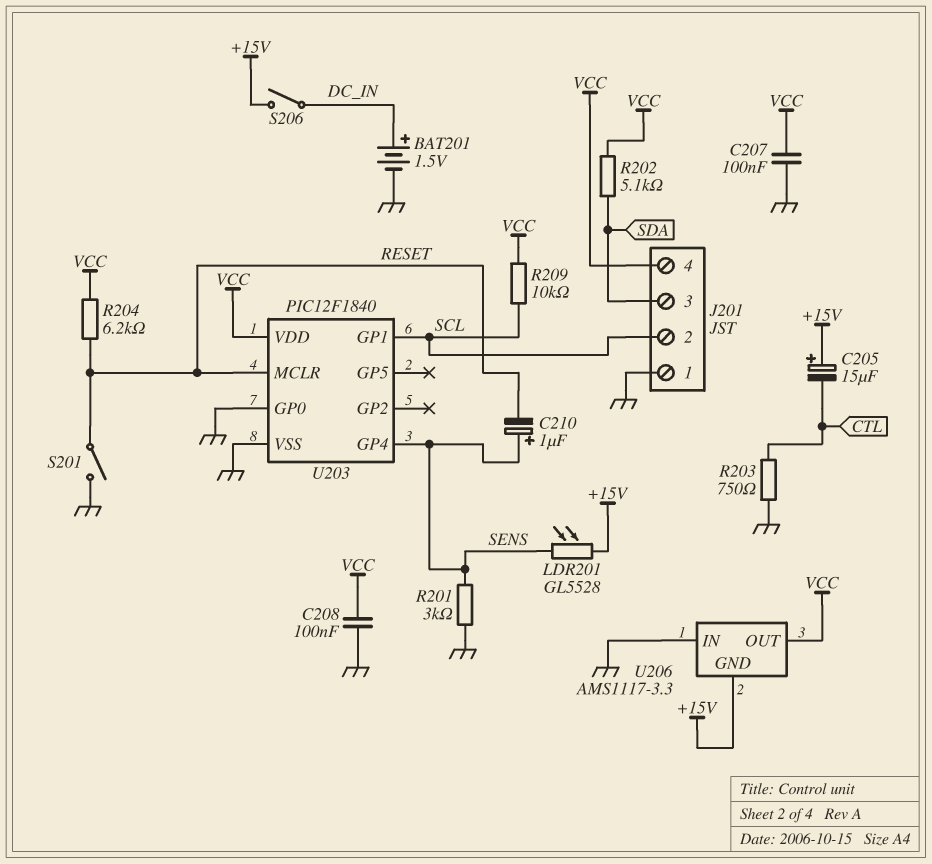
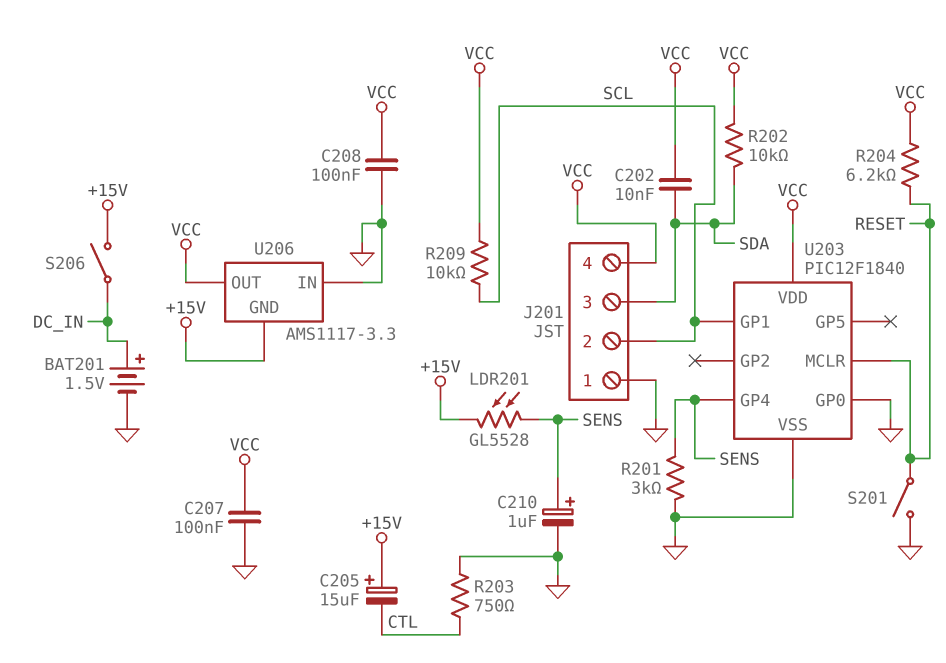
C202: none -> 10nF (SDA, VCC)
C210: 1uF (plus SENS, minus RESET) -> 1uF (plus SENS, minus GND)
R202: 5.1k (SDA, VCC) -> 10k (SDA, VCC)

